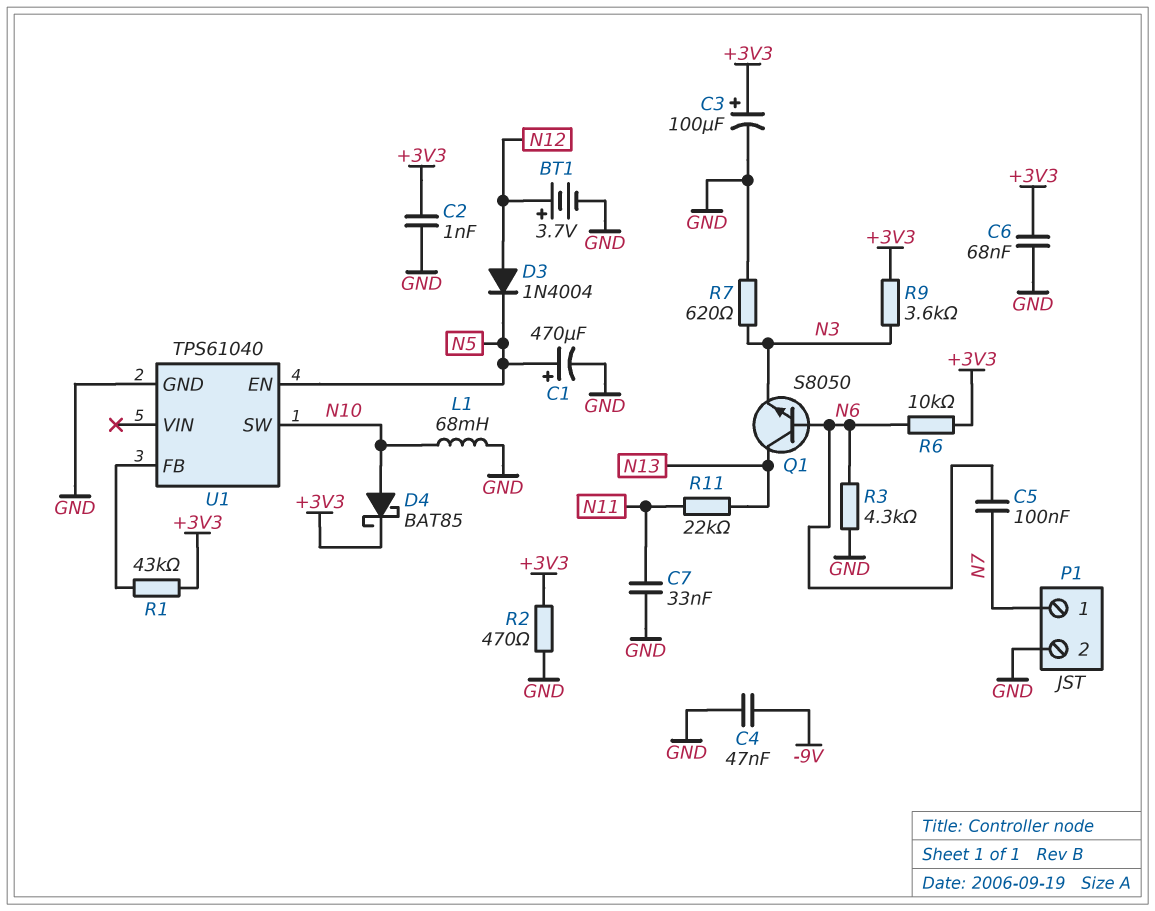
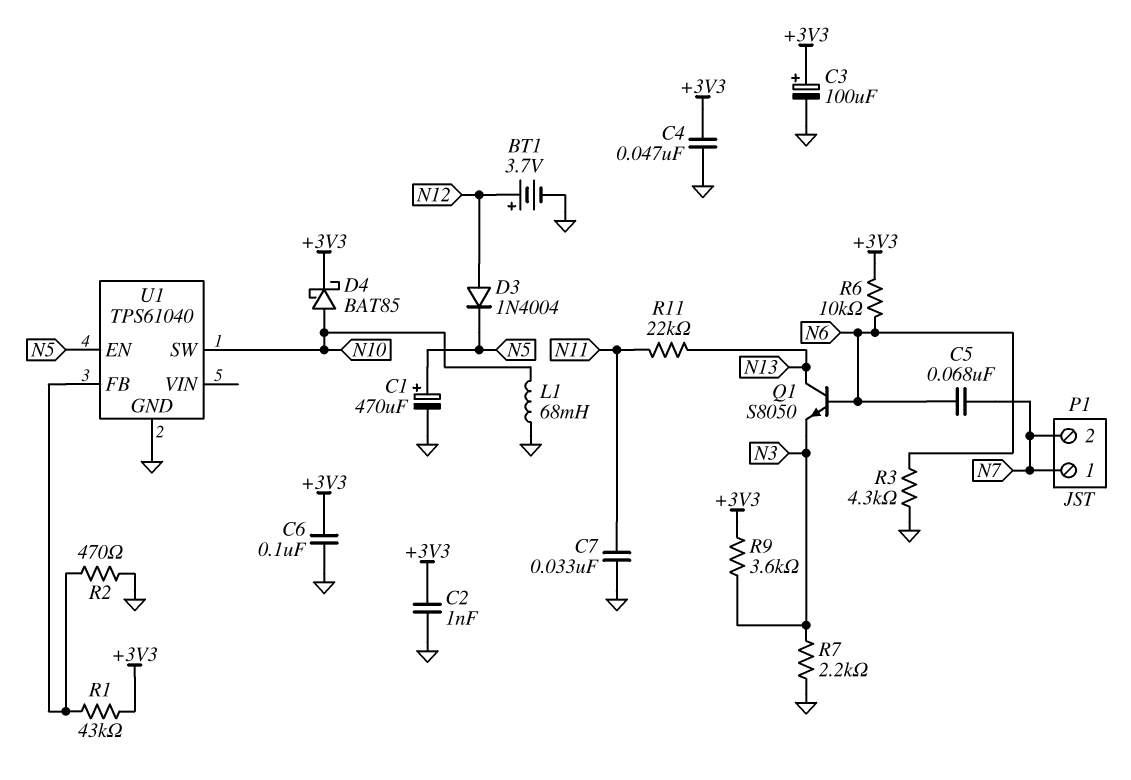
C4: 47nF (-9V, GND) -> 47nF (+3V3, GND)
C5: 100nF (N6, N7) -> 68nF (N6, N7)
C6: 68nF (+3V3, GND) -> 100nF (+3V3, GND)
P1 pin 2: GND -> N7
R2: 470 (+3V3, GND) -> 470 (GND, U1/FB)
R7: 620 (GND, N3) -> 2.2k (GND, N3)

